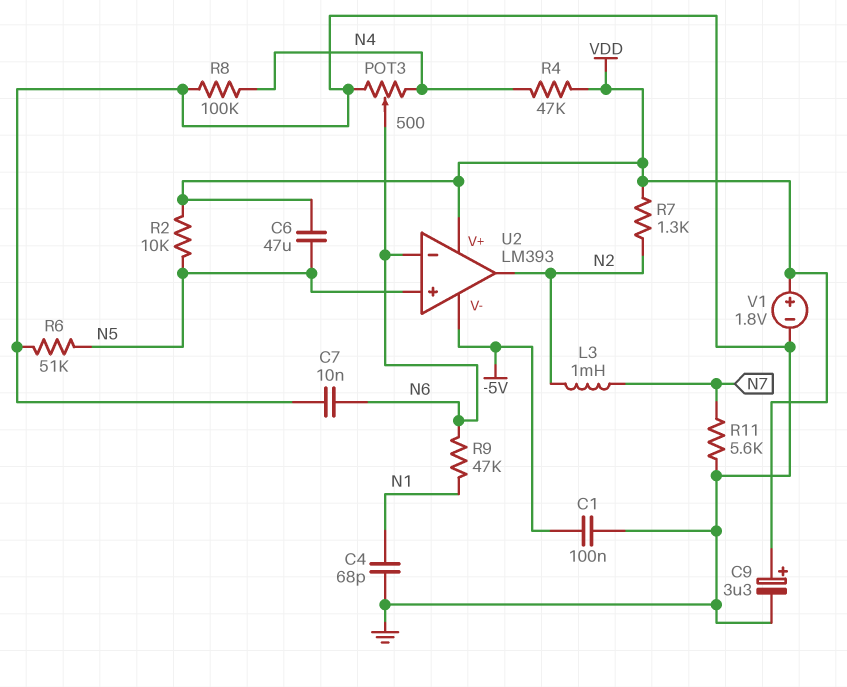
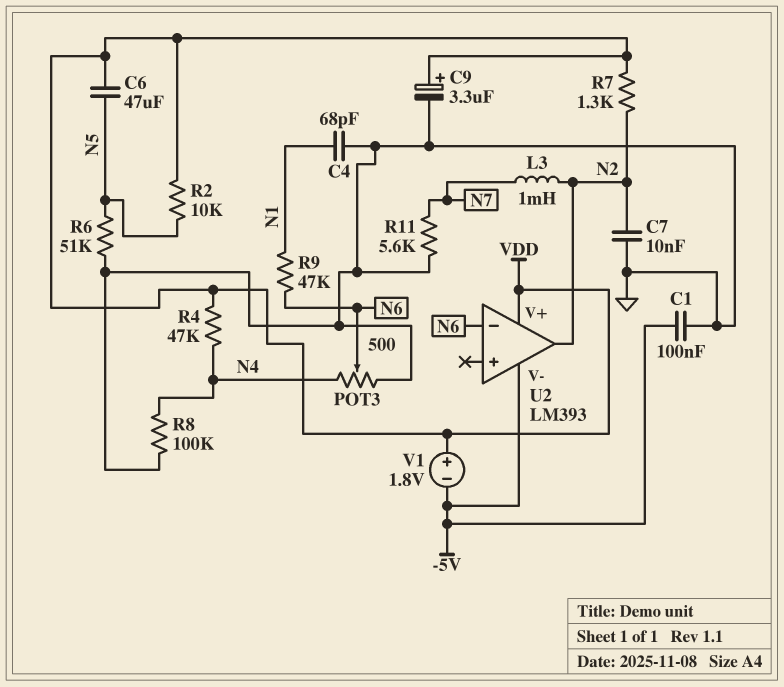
C7: 10nF (GND, N6) -> 10nF (GND, N2)
U2 pin in+: N5 -> none
V1: 1.8V (plus VDD, minus GND) -> 1.8V (plus VDD, minus -5V)

